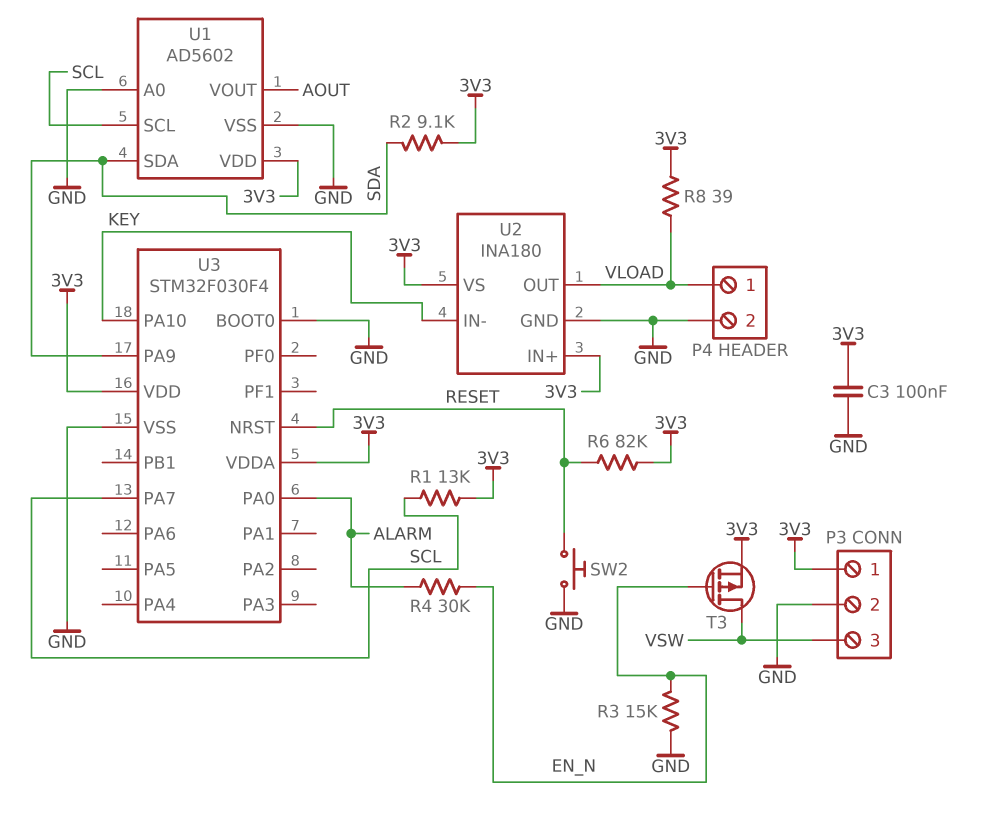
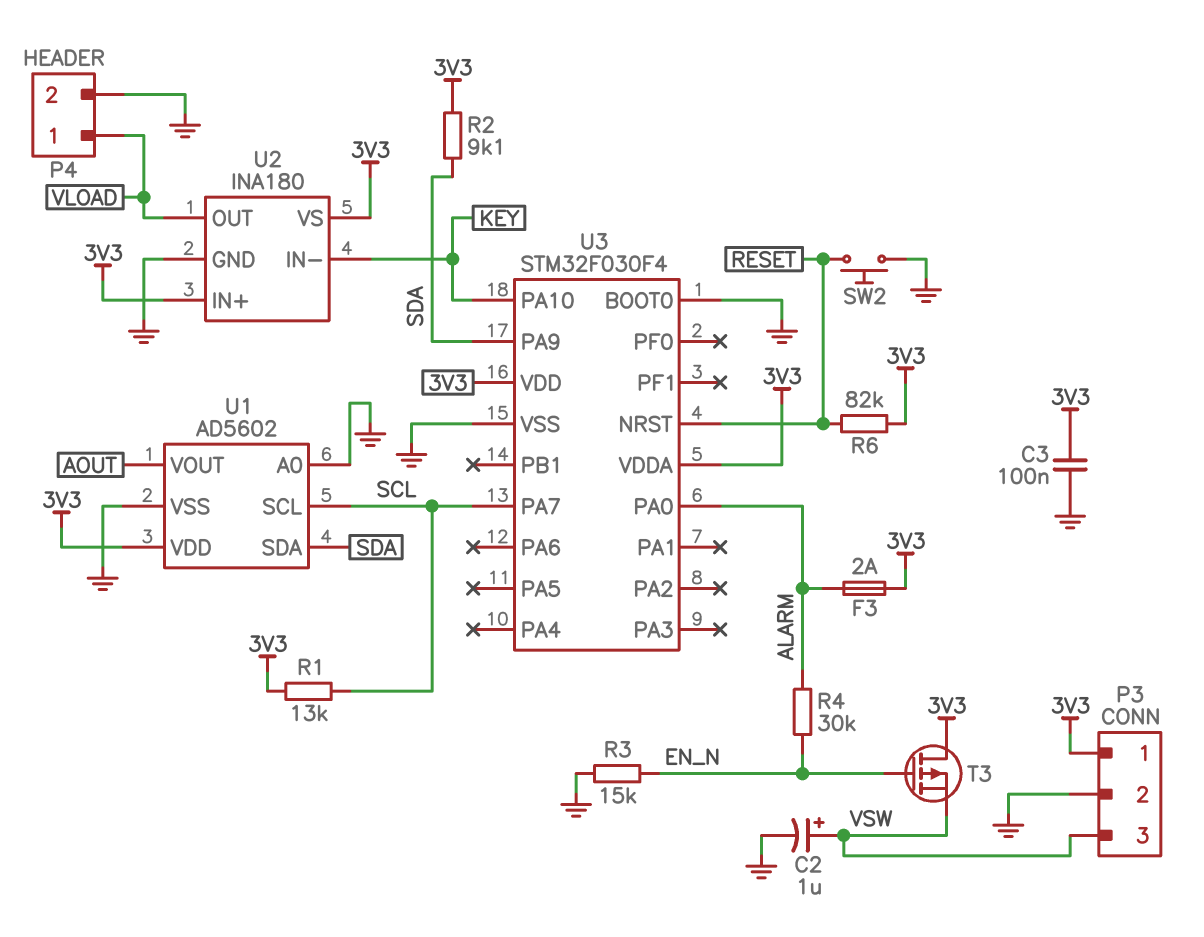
C2: none -> 1uF (plus VSW, minus GND)
F3: none -> 2A (3V3, ALARM)
R8: 39 (3V3, VLOAD) -> none
T3: PMOS (G EN_N, D VSW, S 3V3) -> PMOS (G EN_N, D 3V3, S VSW)

